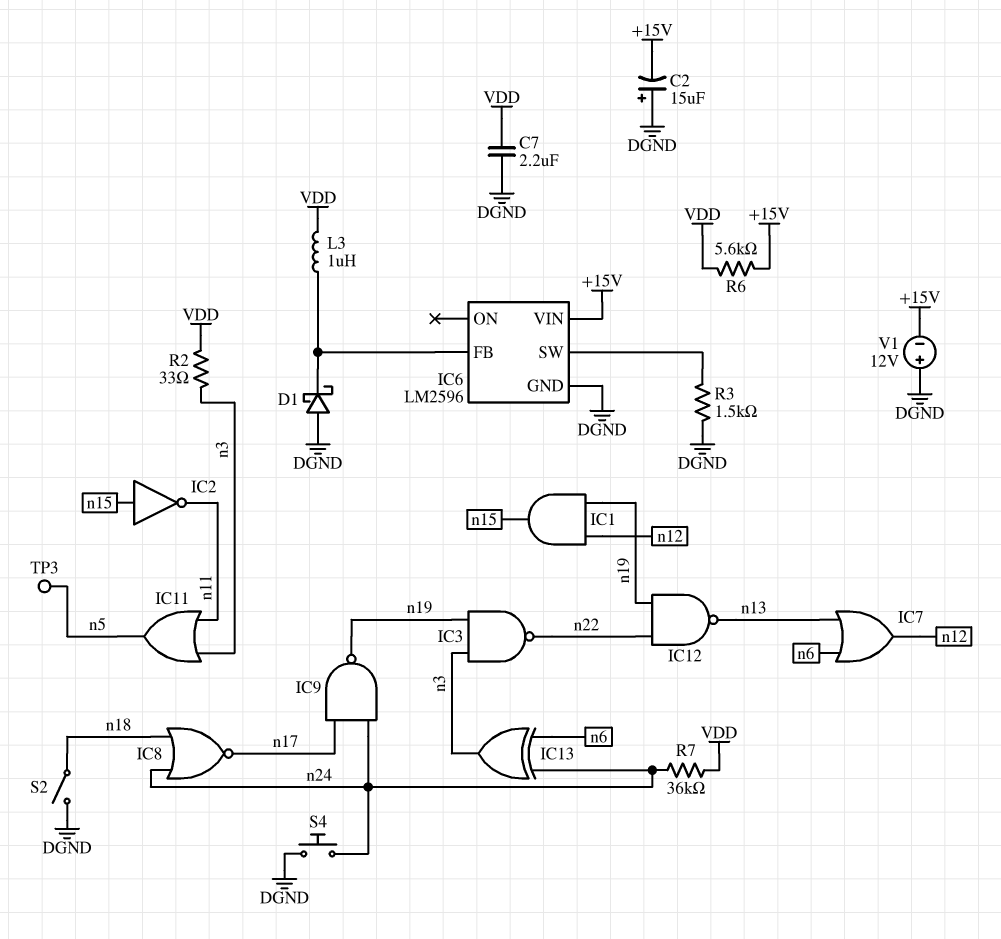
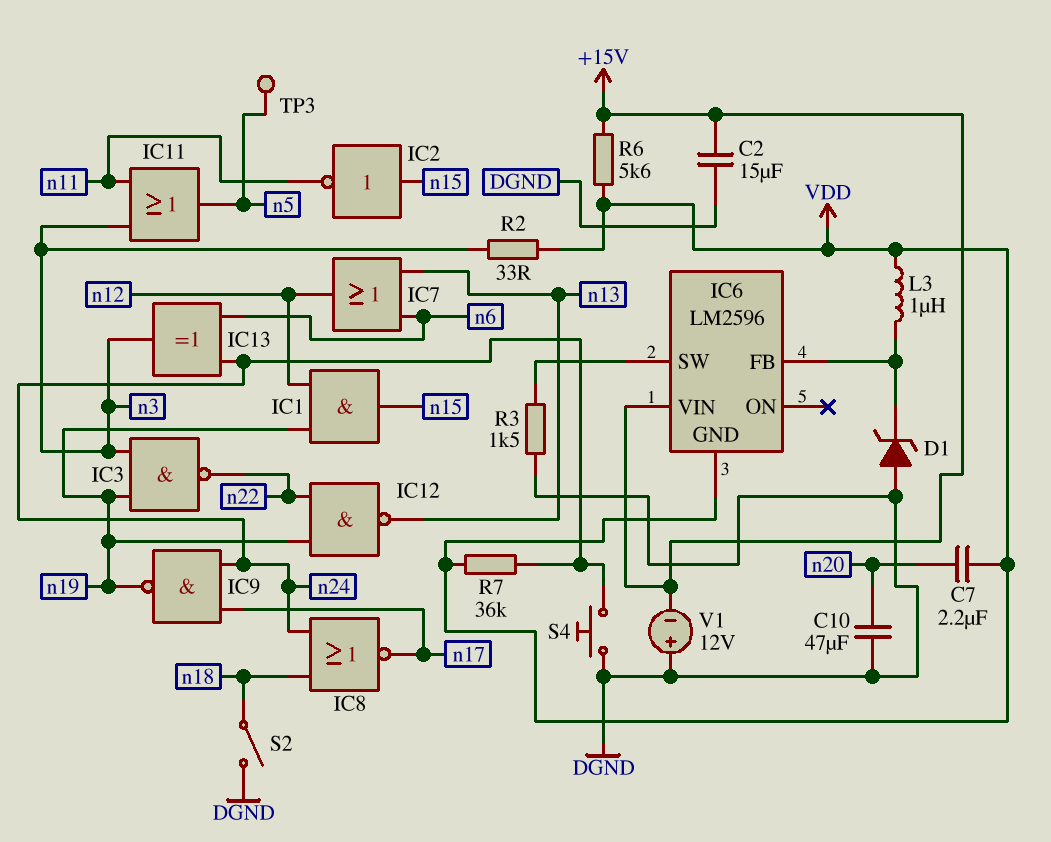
C2: 15uF (plus DGND, minus +15V) -> 15uF (+15V, DGND)
C7: 2.2uF (DGND, VDD) -> 2.2uF (VDD, n20)
C10: none -> 47uF (DGND, n20)
D1: schottky (A DGND, K IC6/FB) -> zener (A DGND, K IC6/FB)
IC6 pin GND: DGND -> VDD

